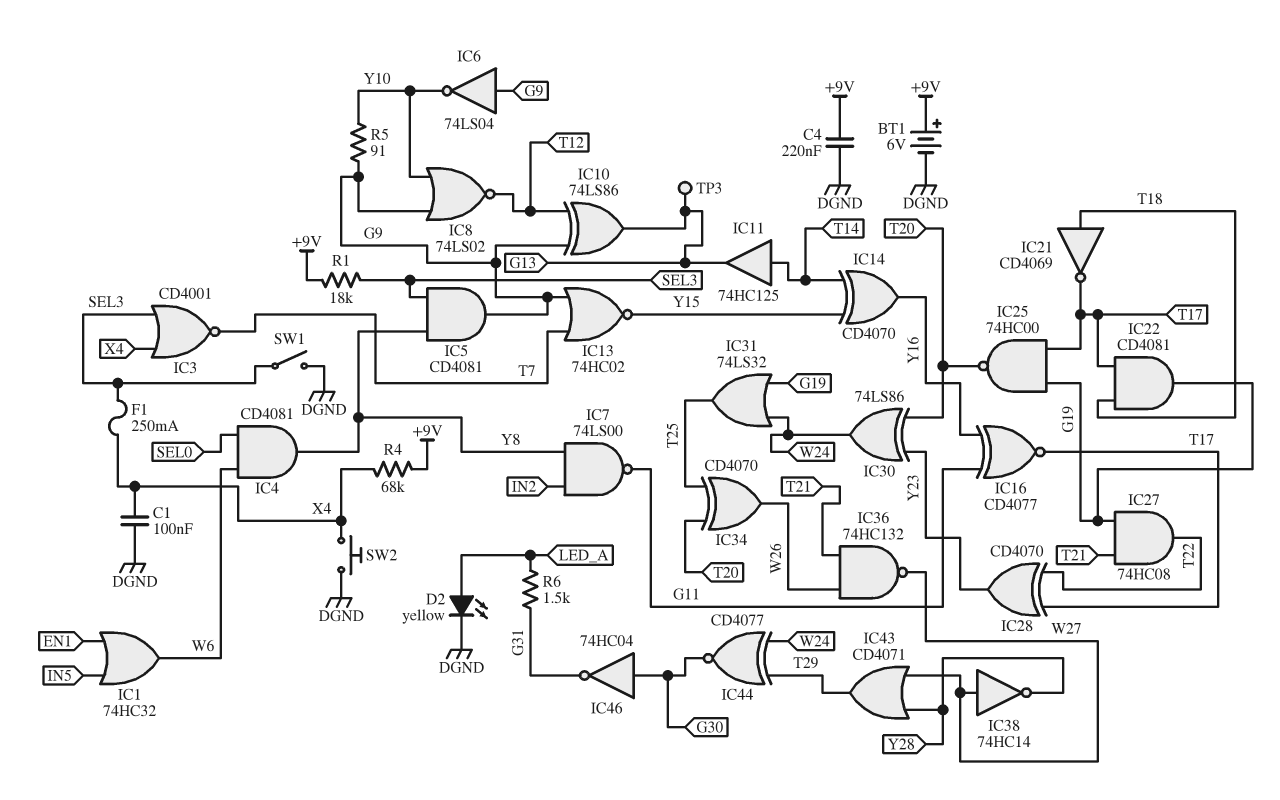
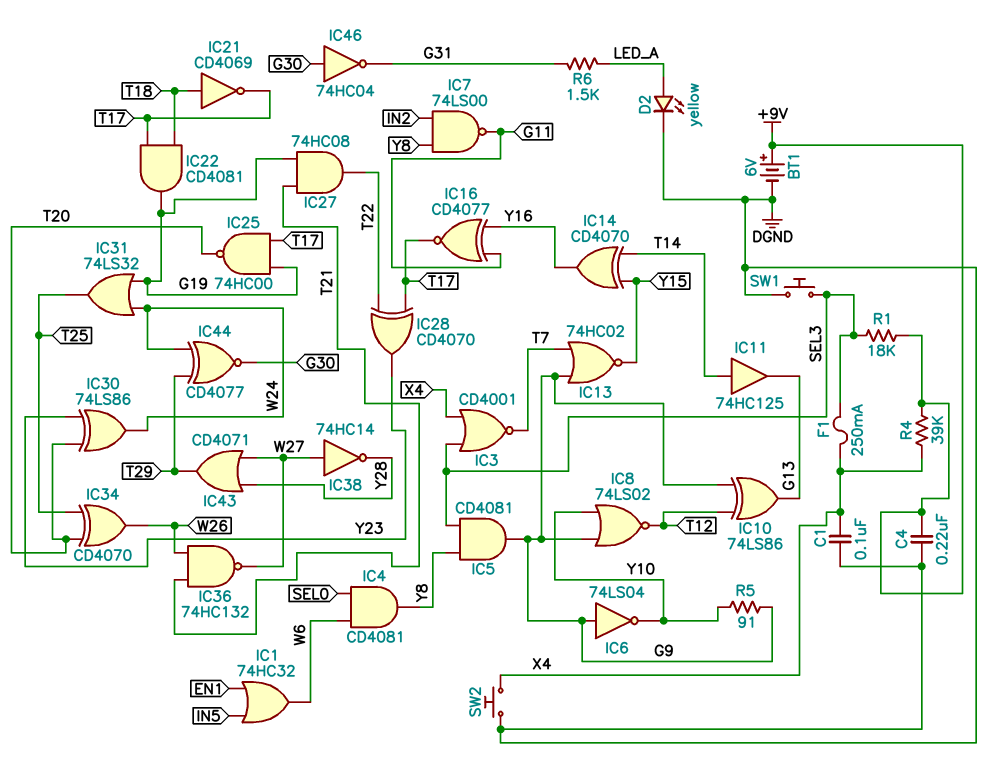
R4: 68k (+9V, X4) -> 39k (+9V, X4)
SW1: switch (DGND, SEL3) -> button (DGND, SEL3)
TP3: test point (G13) -> none

